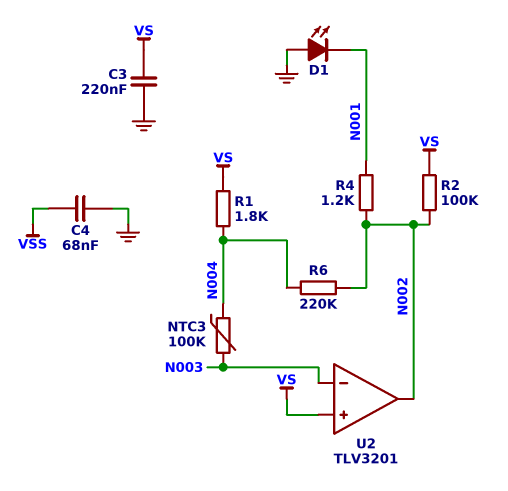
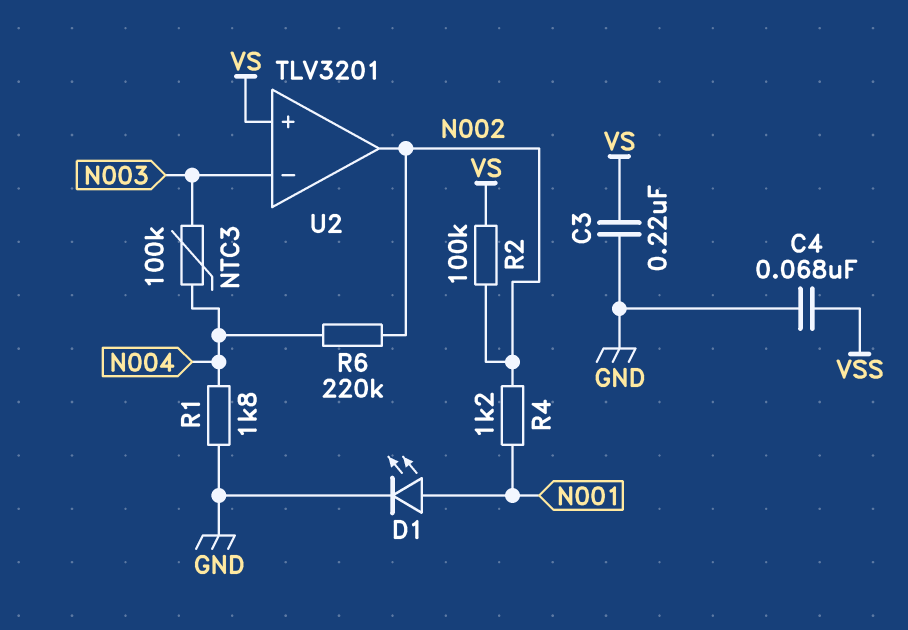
D1: LED (A GND, K N001) -> LED (A N001, K GND)
R1: 1.8k (N004, VS) -> 1.8k (GND, N004)

